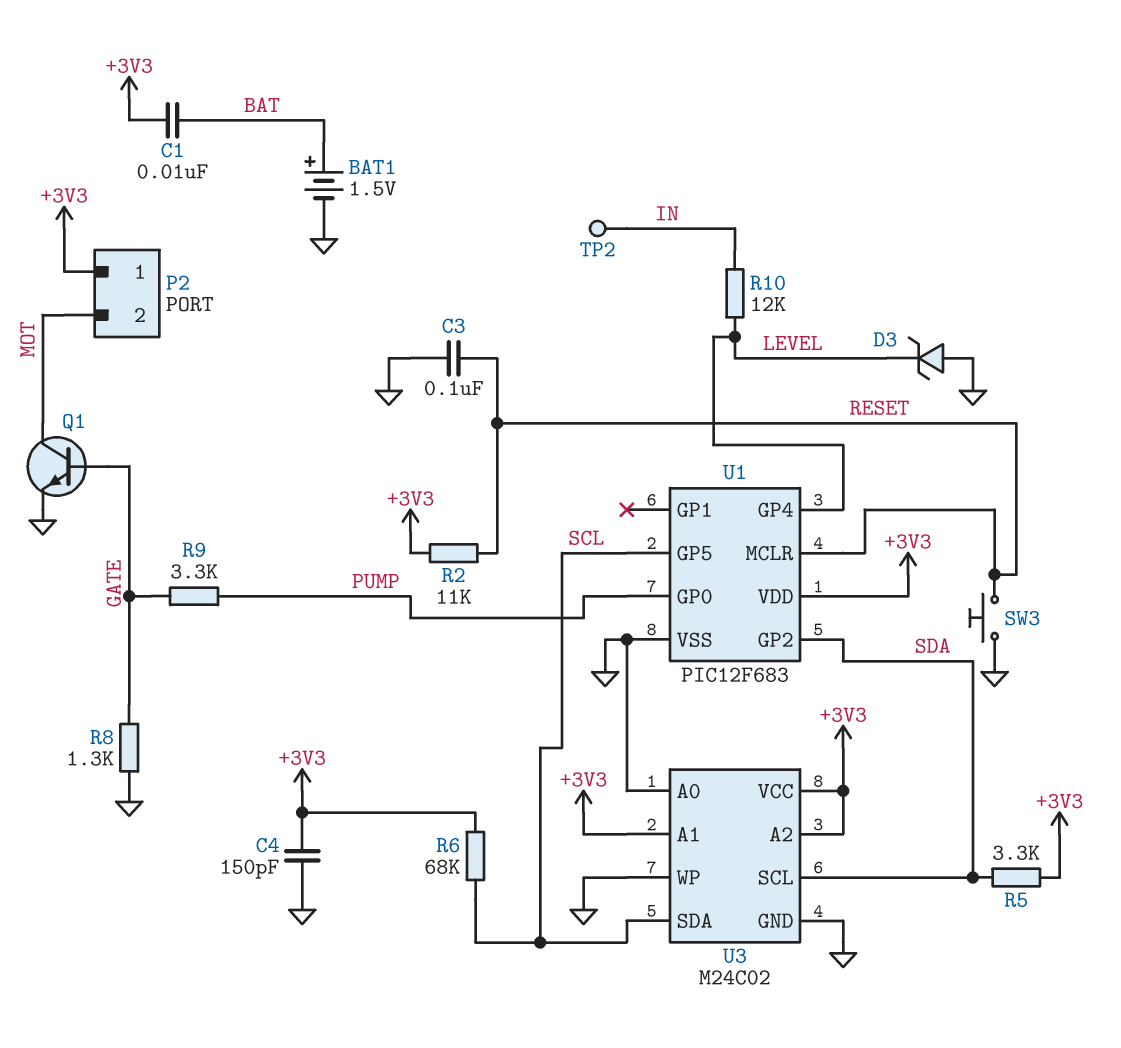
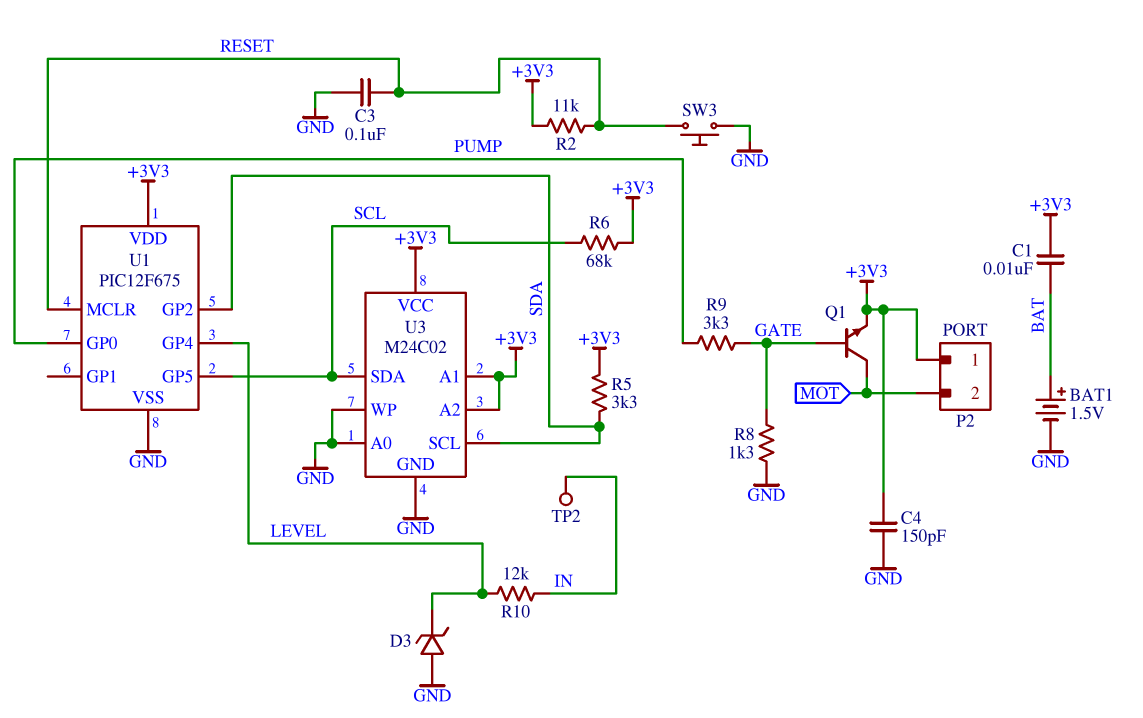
Q1: NPN (B GATE, C MOT, E GND) -> NPN (B GATE, C MOT, E +3V3)
U1: PIC12F683 -> PIC12F675

